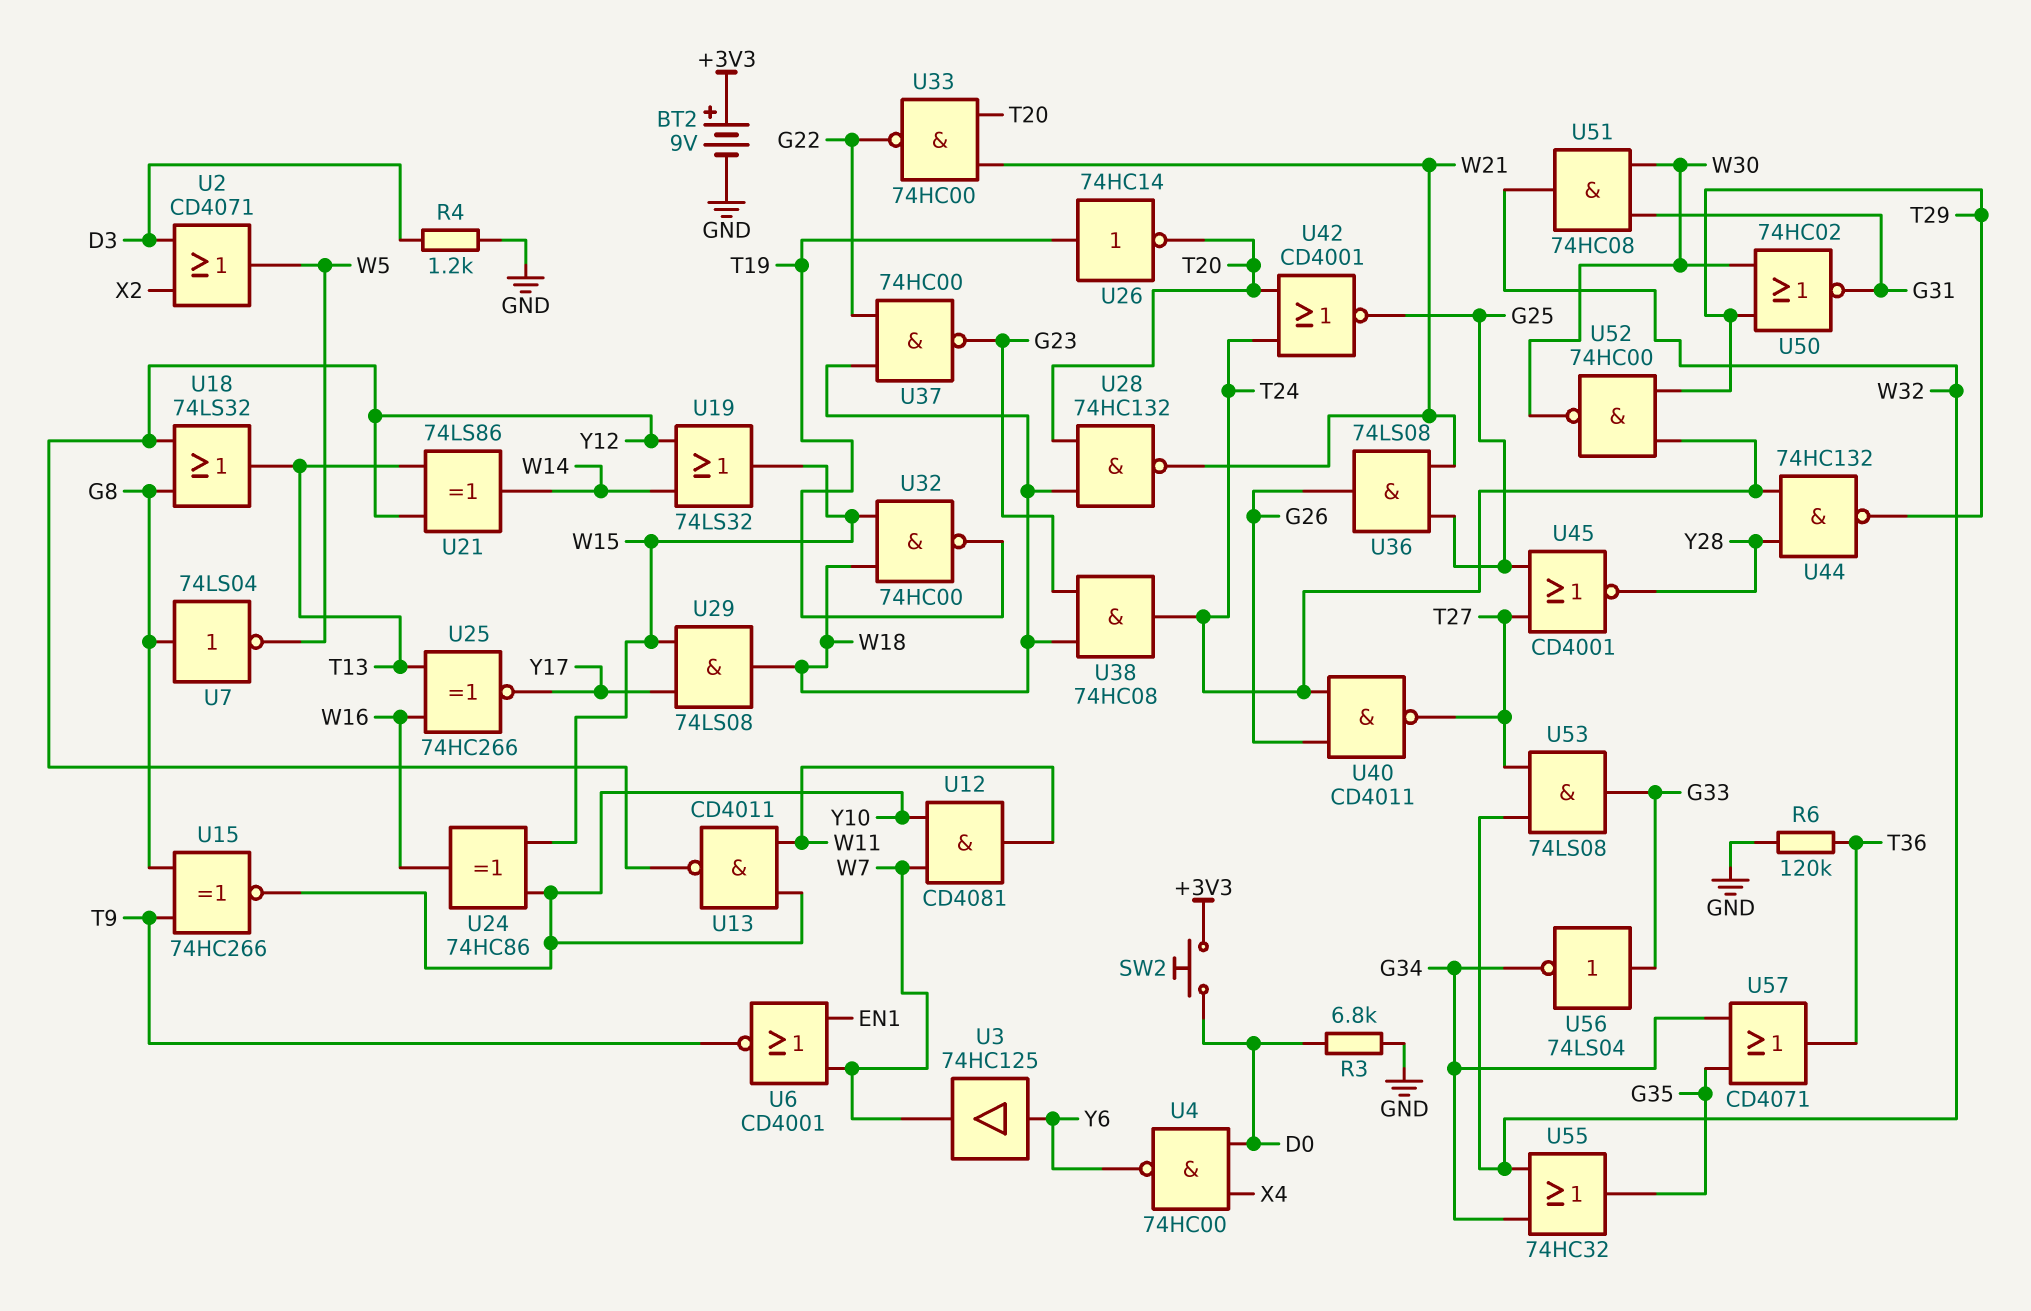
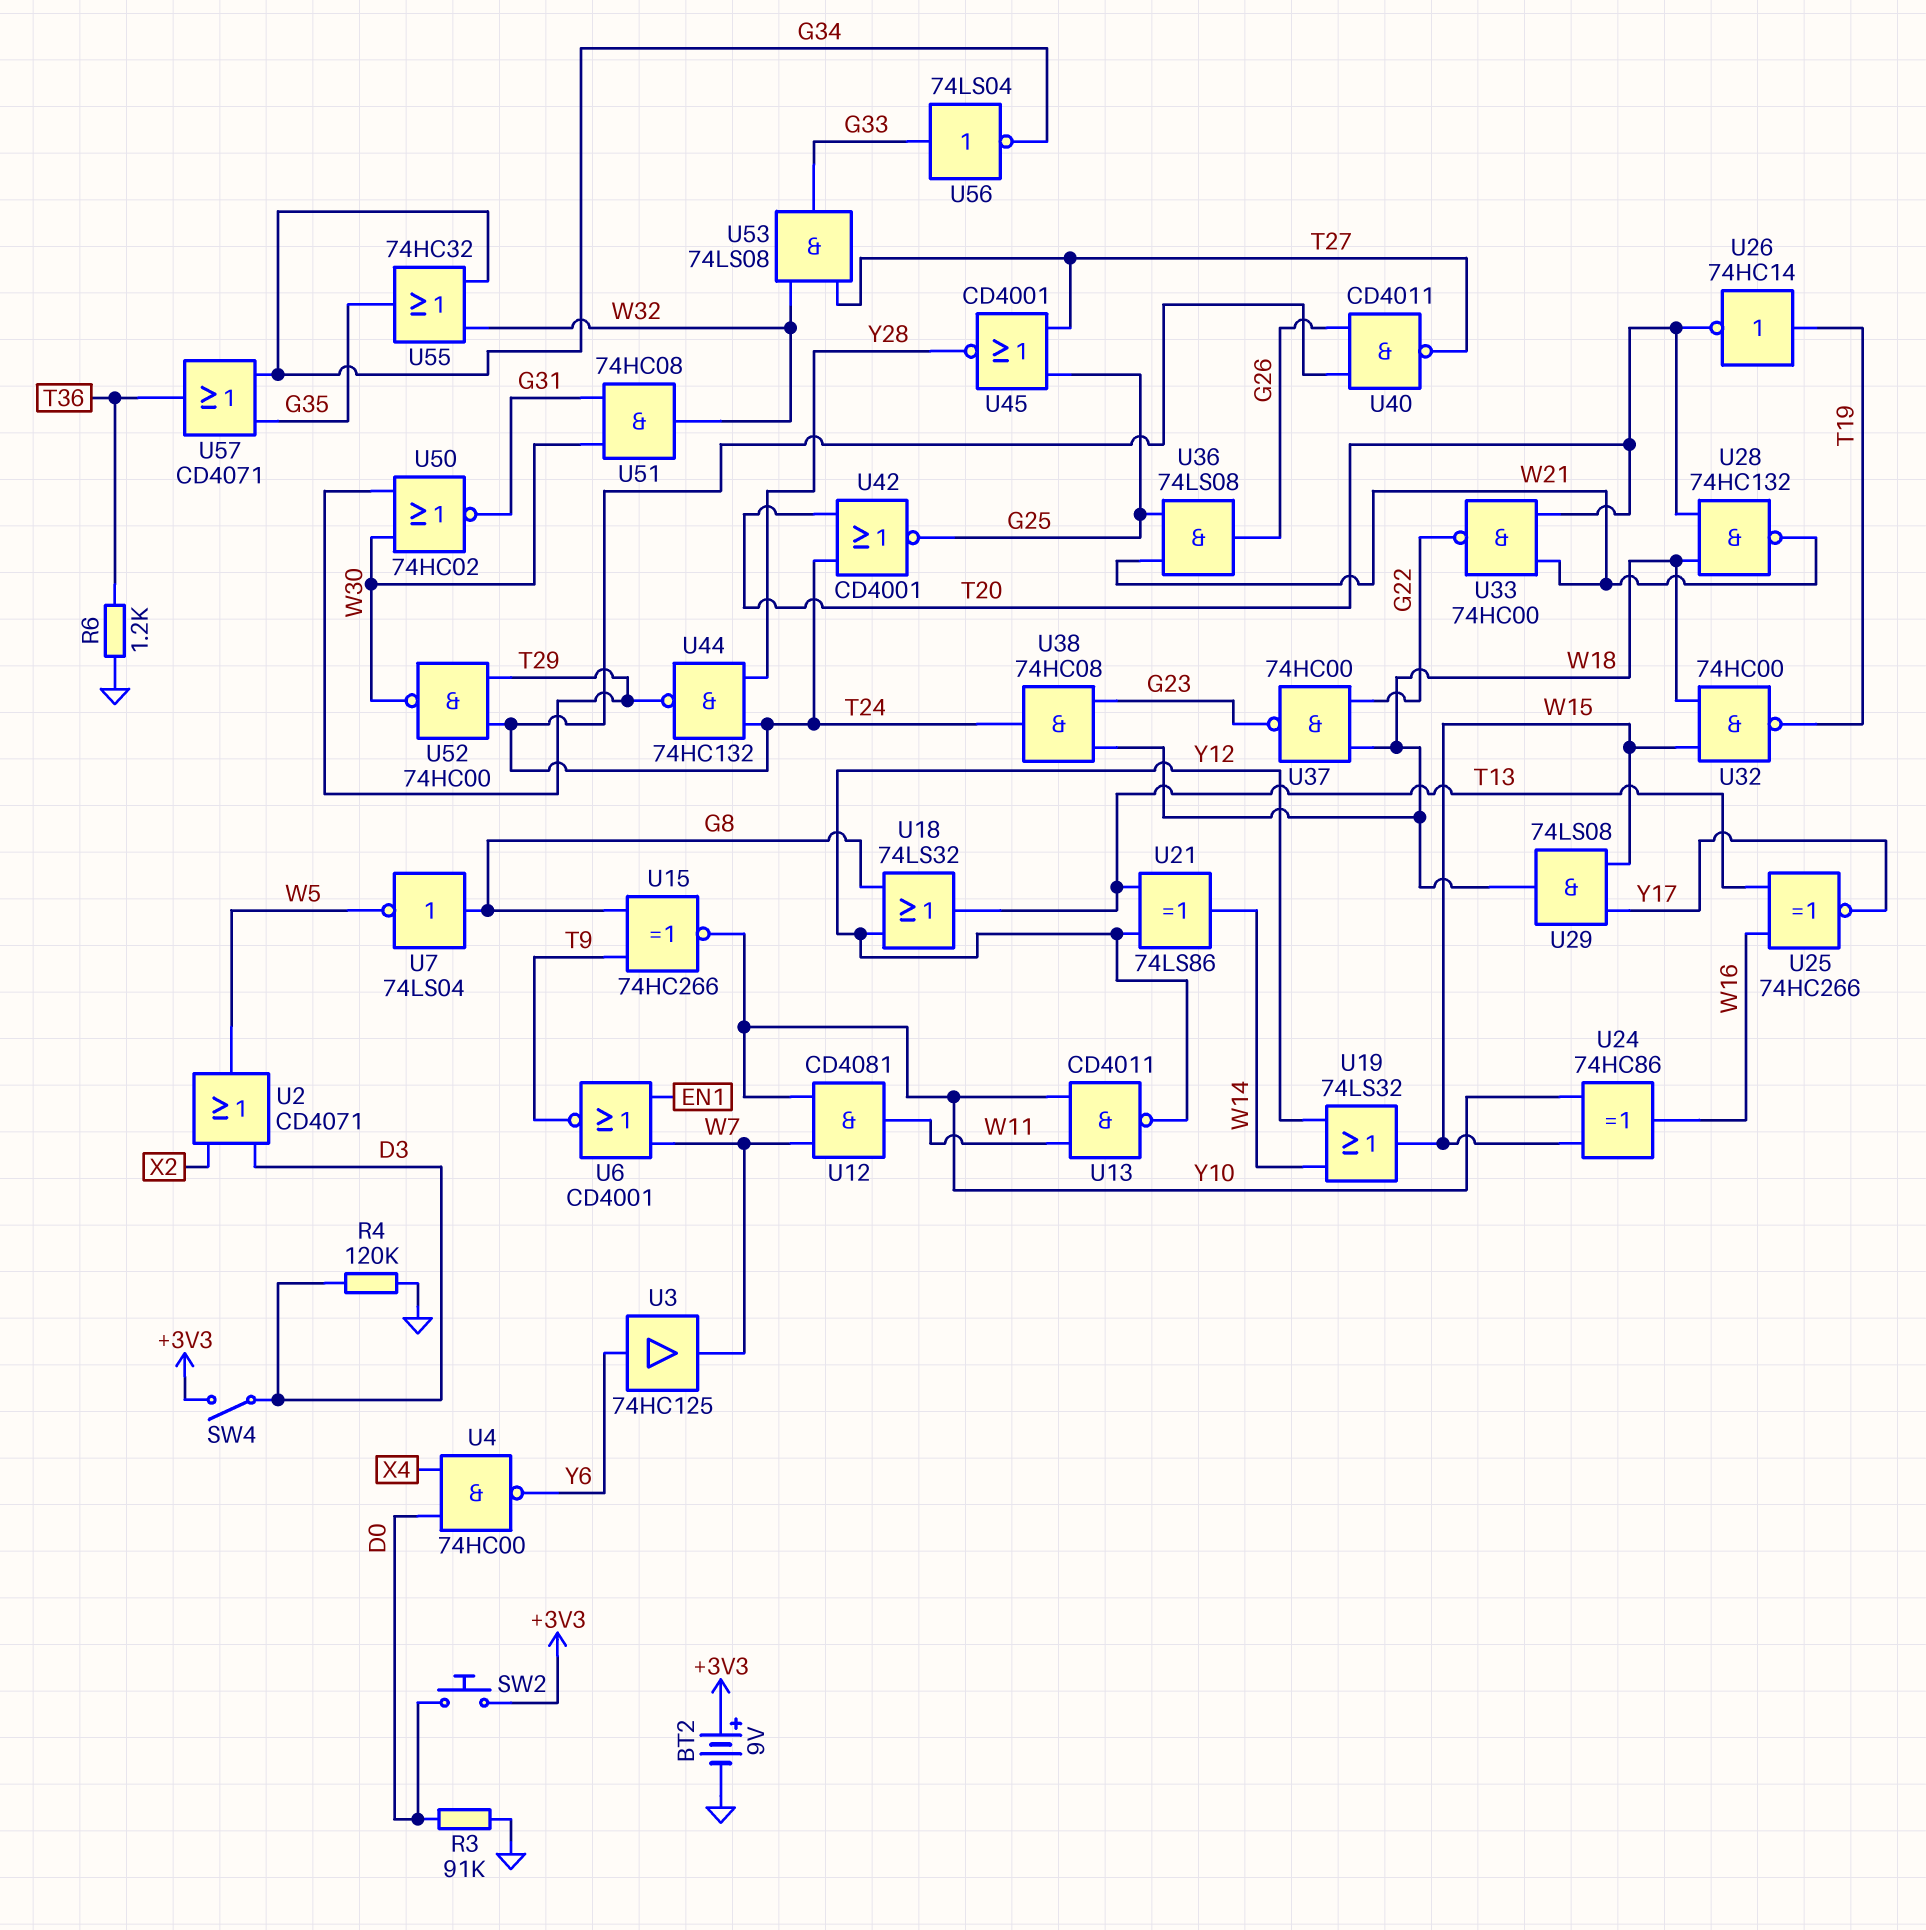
R3: 6.8k (D0, GND) -> 91k (D0, GND)
R4: 1.2k (D3, GND) -> 120k (D3, GND)
R6: 120k (GND, T36) -> 1.2k (GND, T36)
SW4: none -> switch (+3V3, D3)

